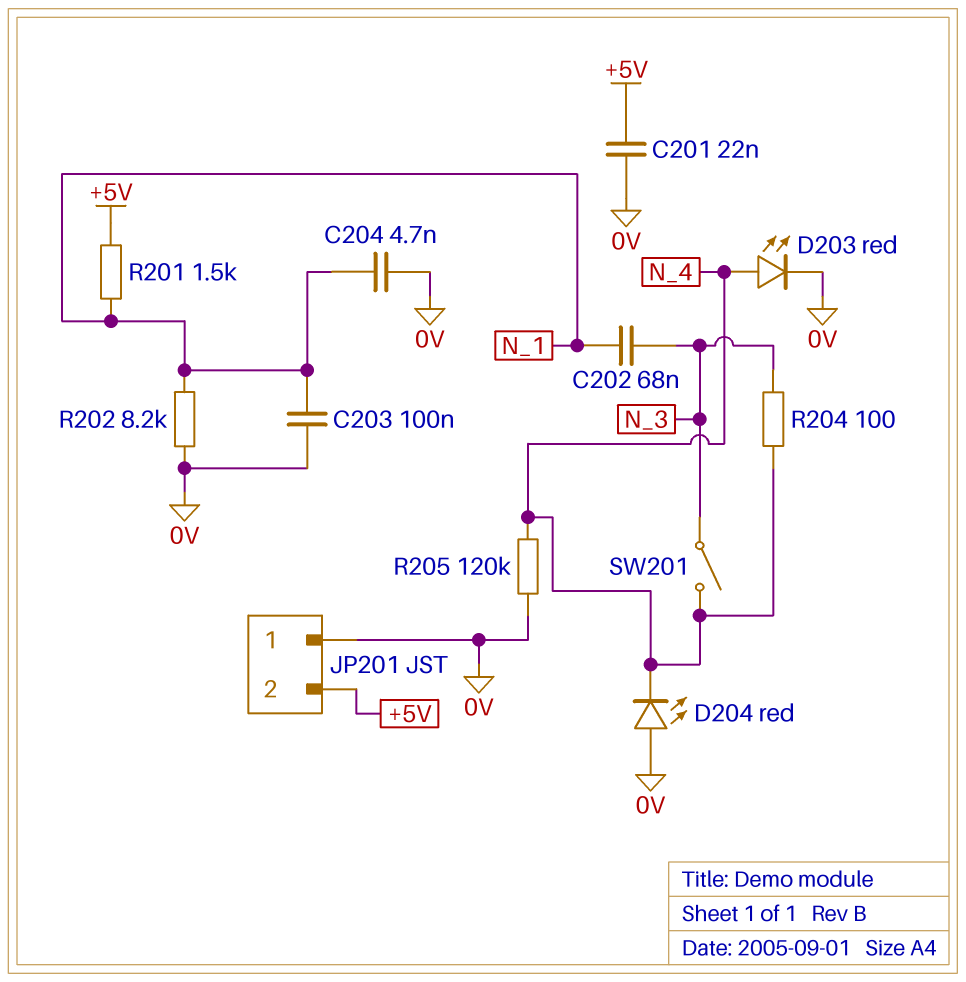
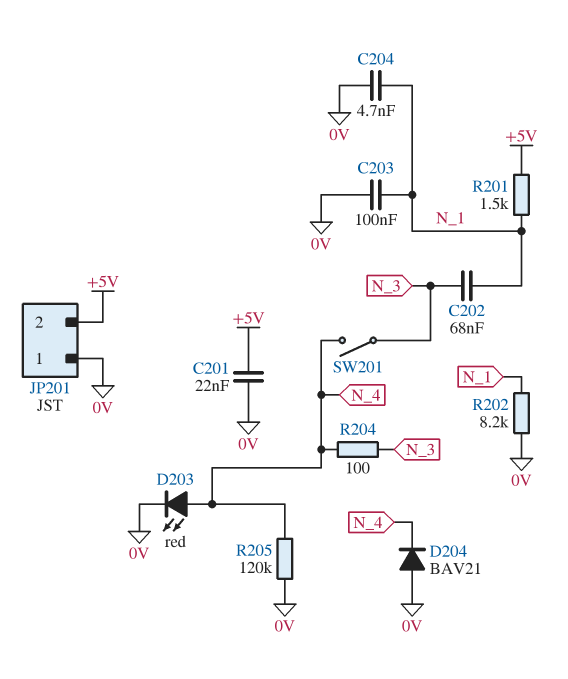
D204: LED red (A 0V, K N_4) -> diode BAV21 (A 0V, K N_4)

